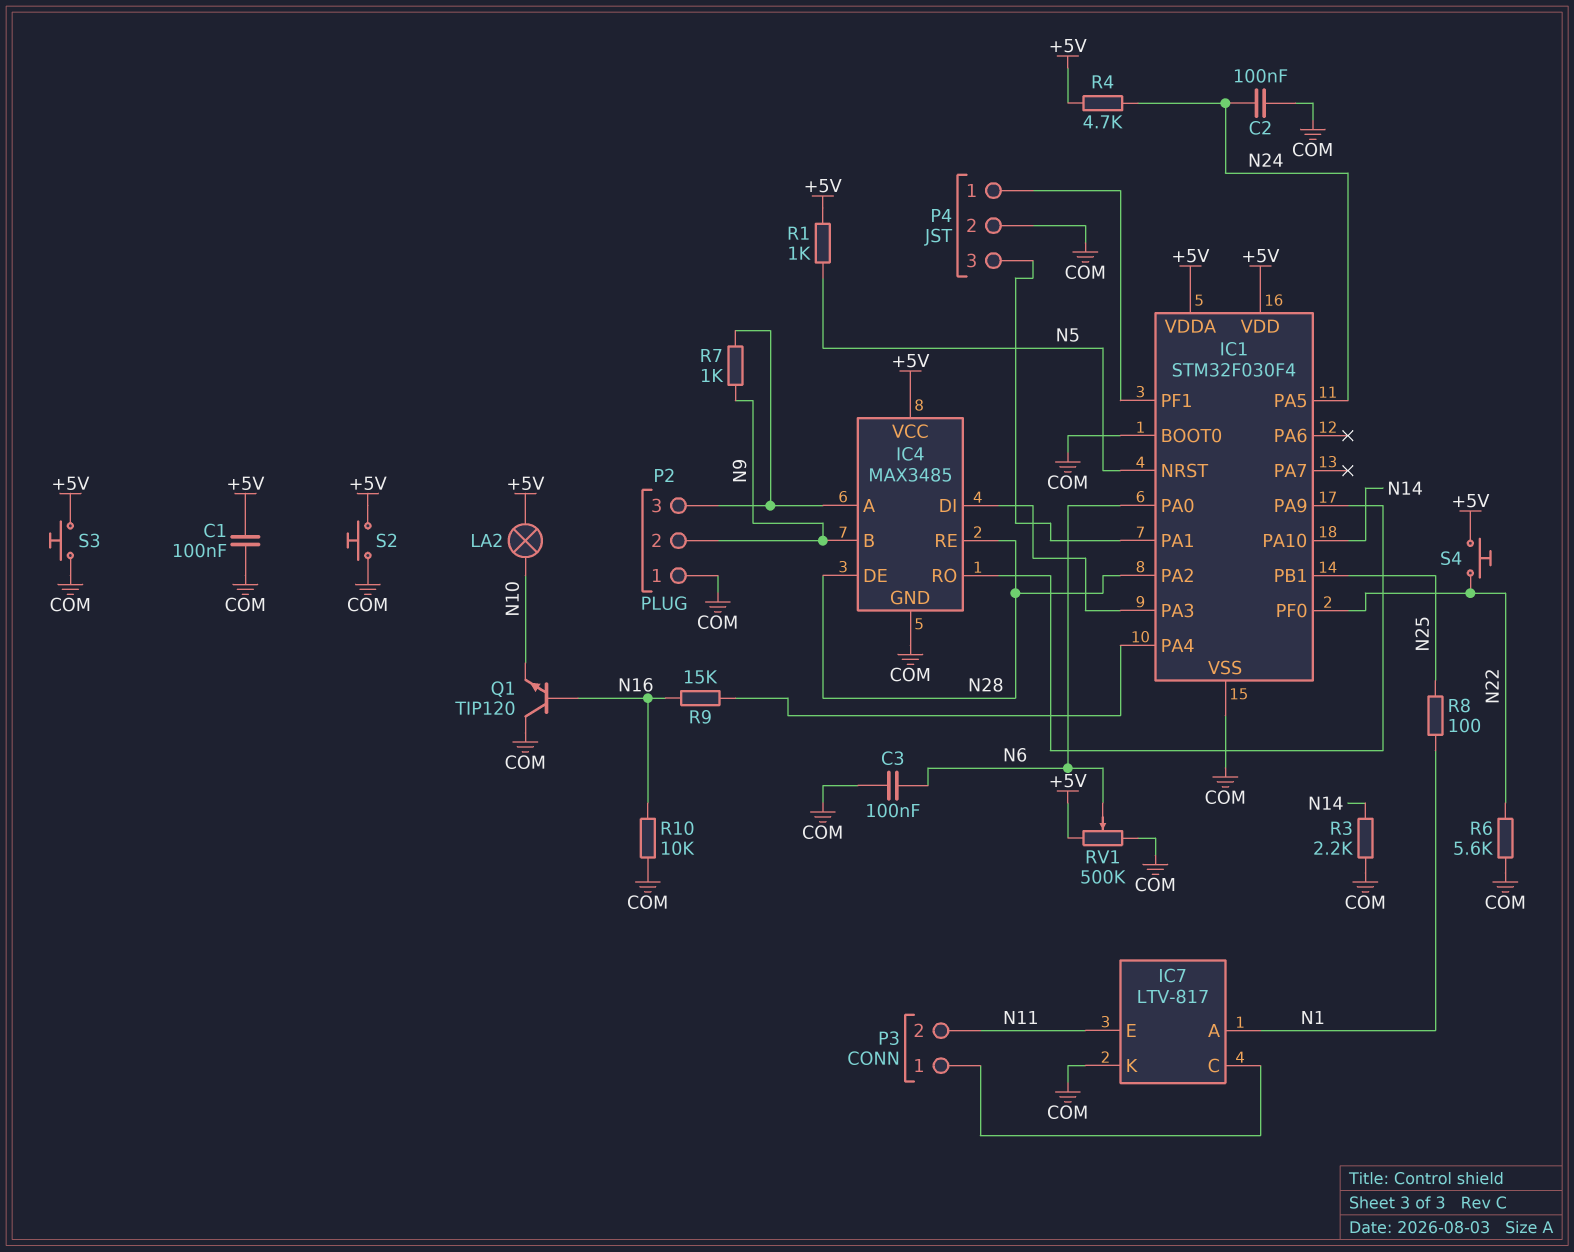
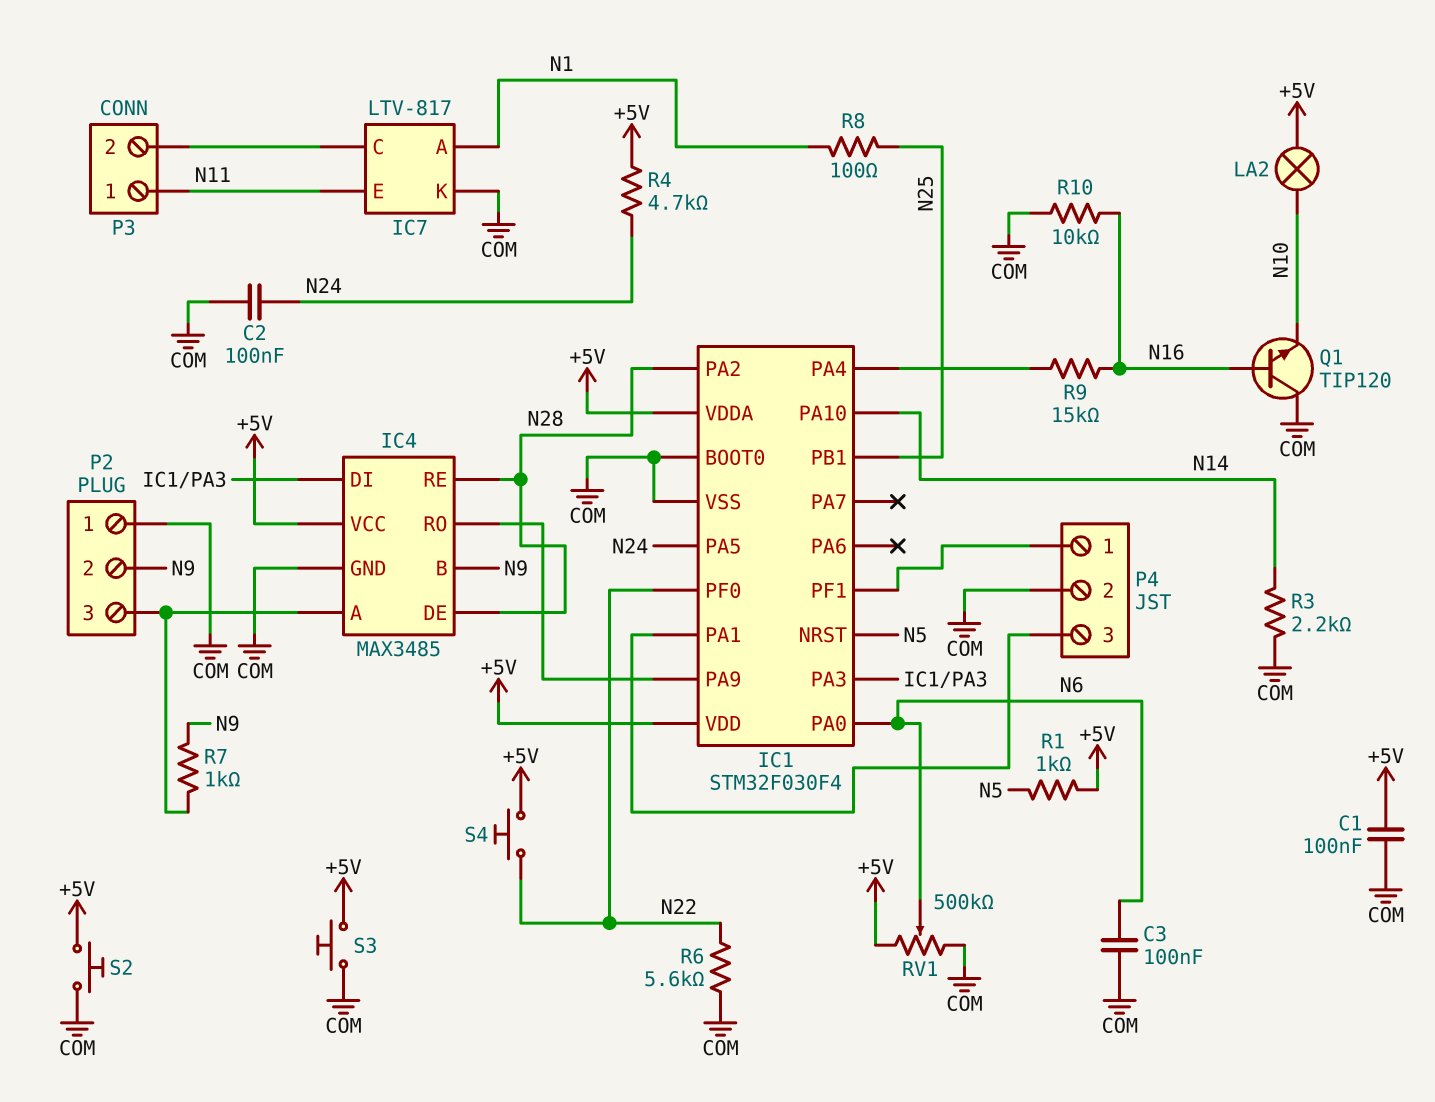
P3 pin 1: IC7/C -> N11
P3 pin 2: N11 -> IC7/C

